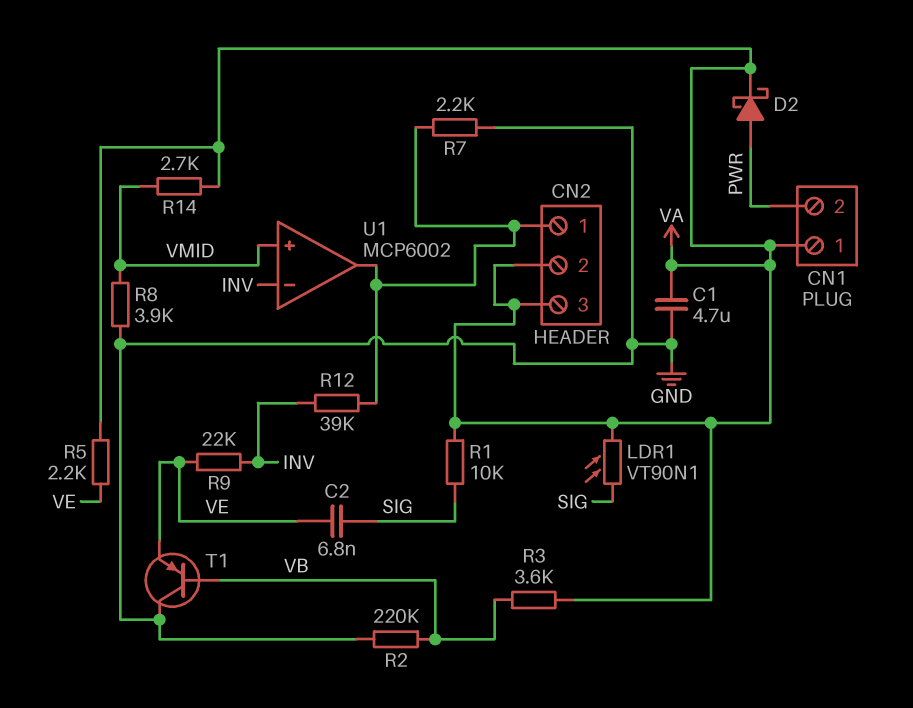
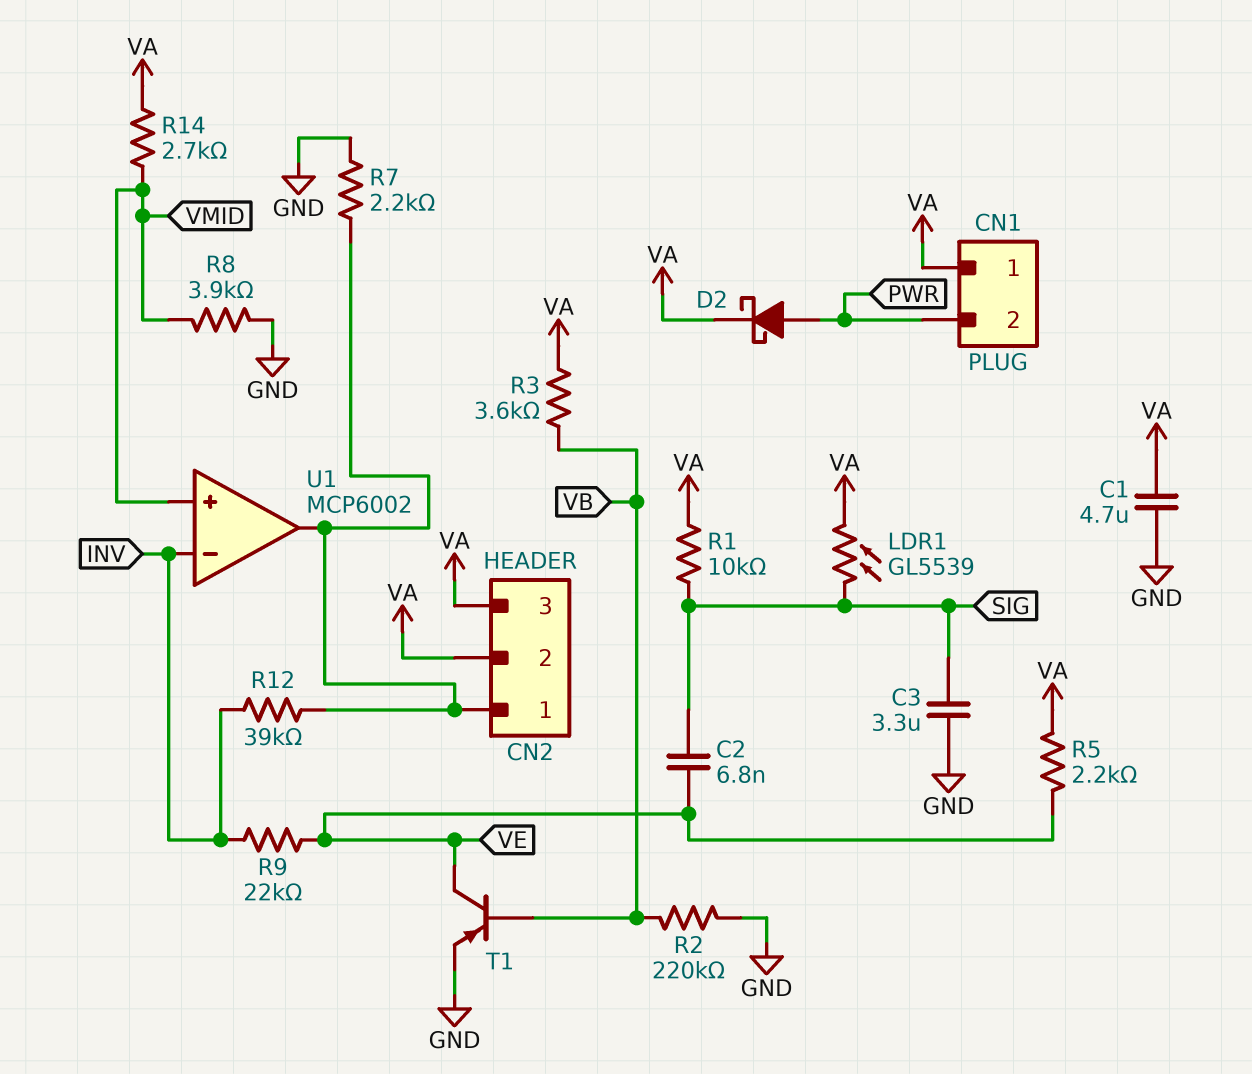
C3: none -> 3.3uF (GND, SIG)
LDR1: VT90N1 (SIG, VA) -> GL5539 (SIG, VA)
T1: PNP (B VB, C GND, E VE) -> PNP (B VB, C VE, E GND)

